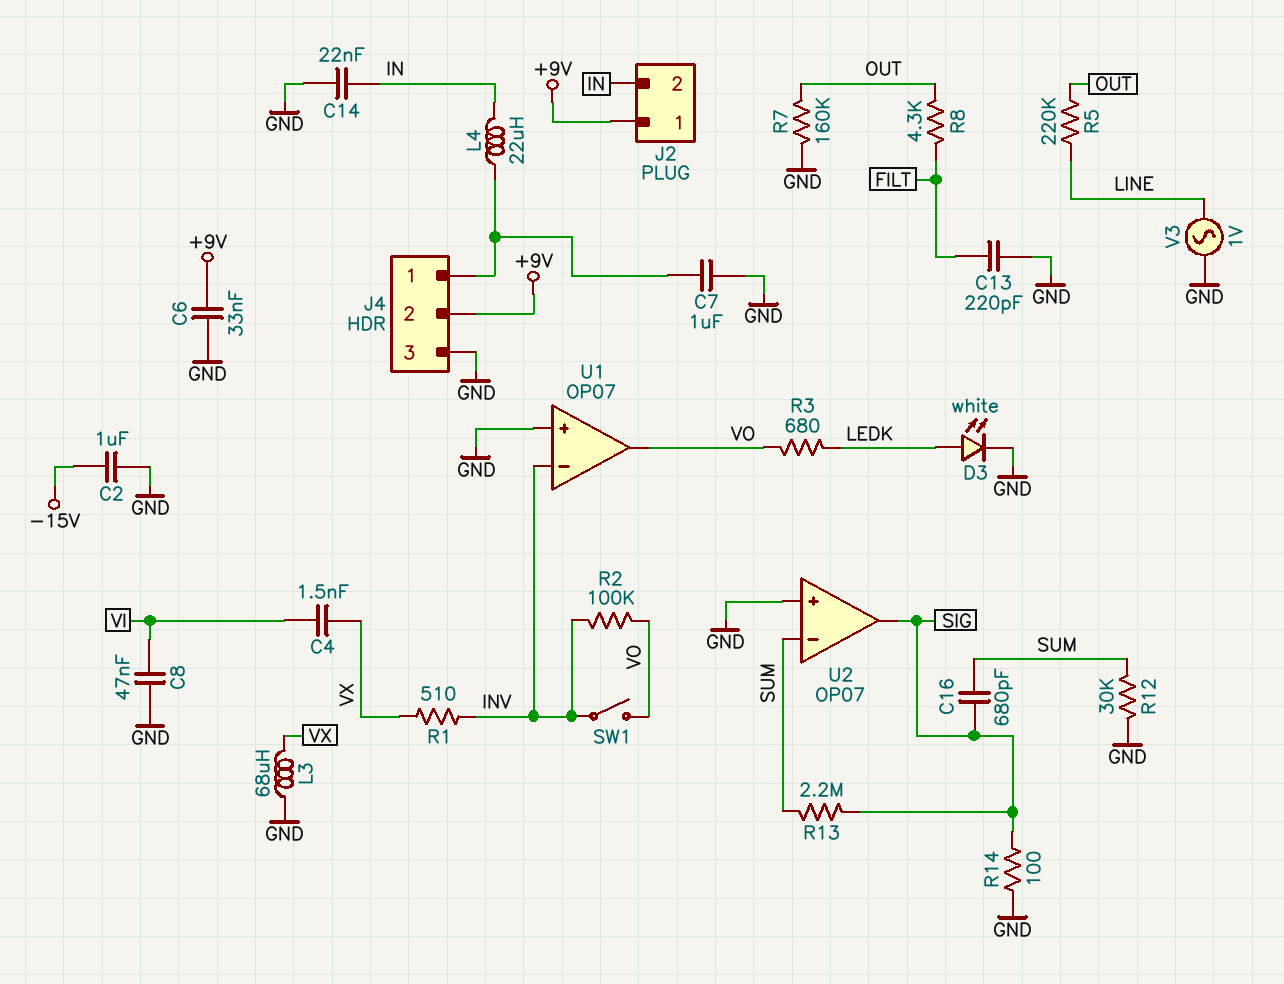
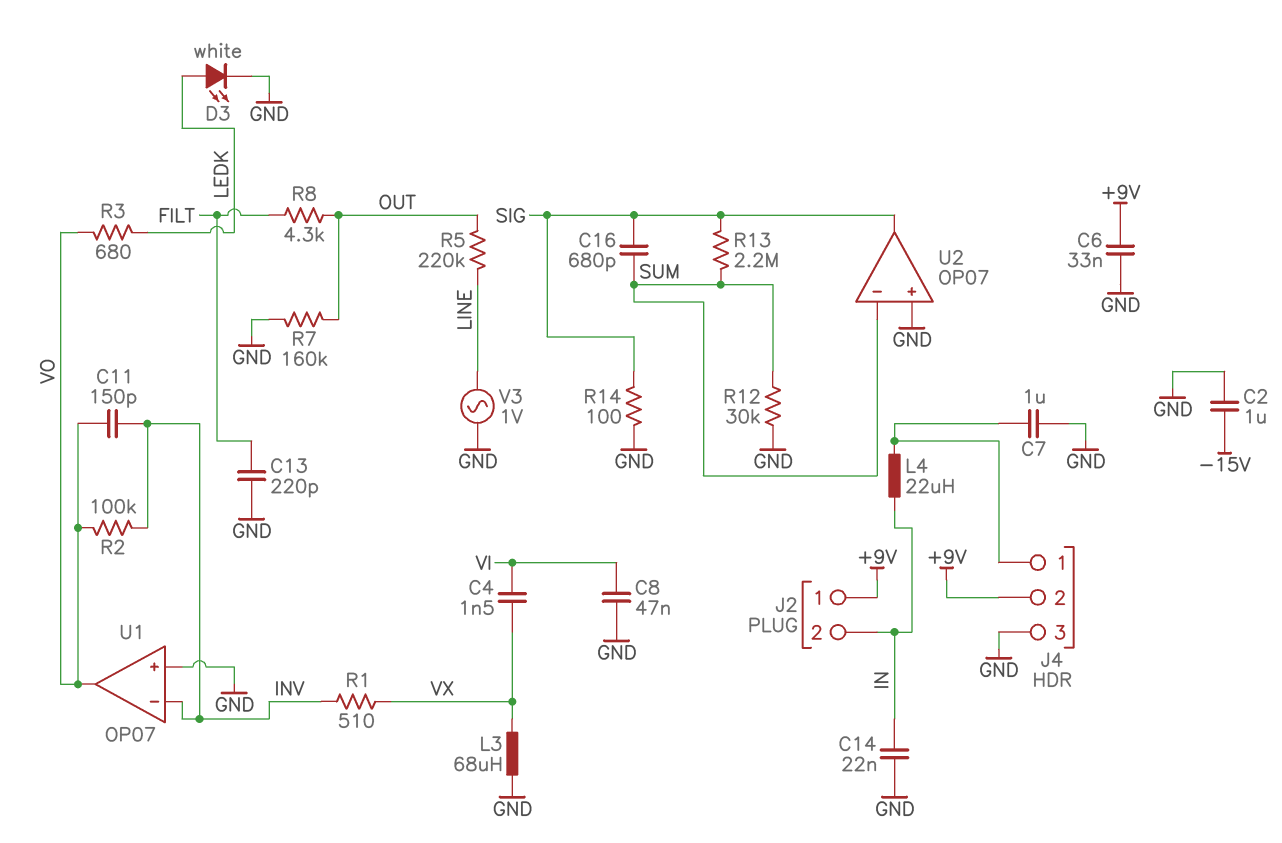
C11: none -> 150pF (INV, VO)
SW1: switch (INV, VO) -> none

